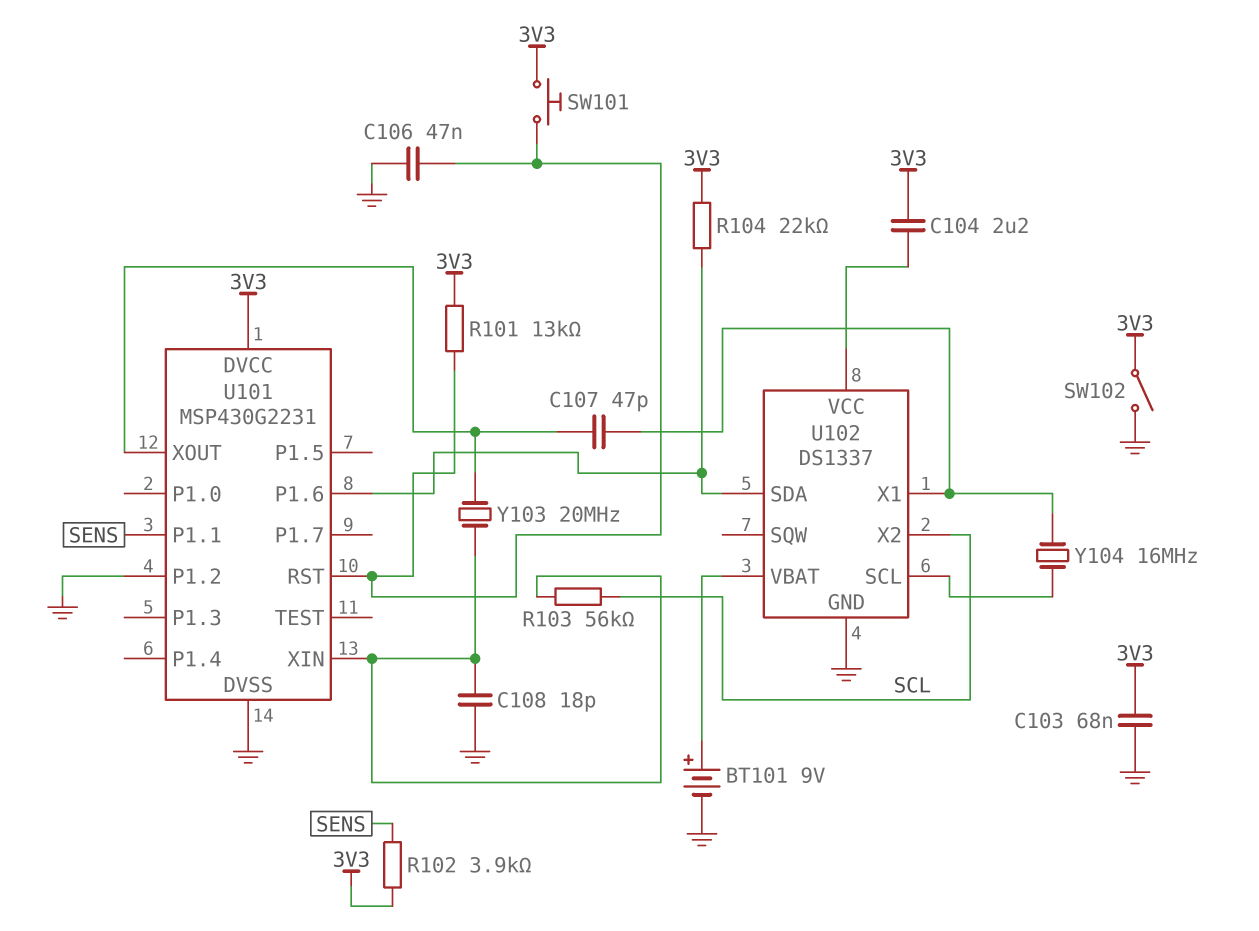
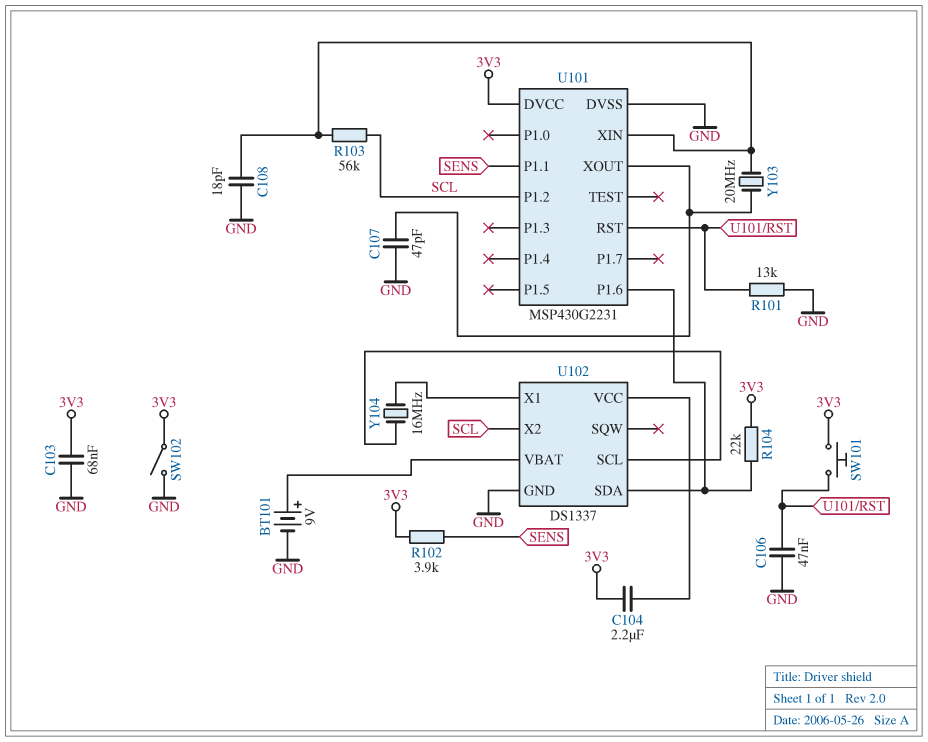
C107: 47pF (U101/XOUT, U102/X1) -> 47pF (GND, U101/XOUT)
R101: 13k (3V3, U101/RST) -> 13k (GND, U101/RST)
U101 pin P1.2: GND -> SCL

